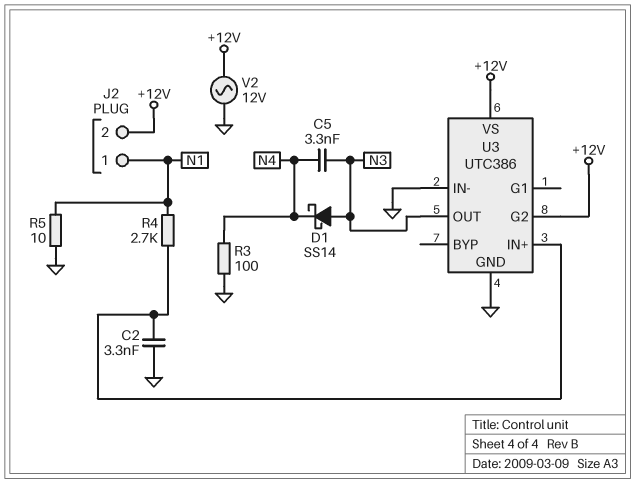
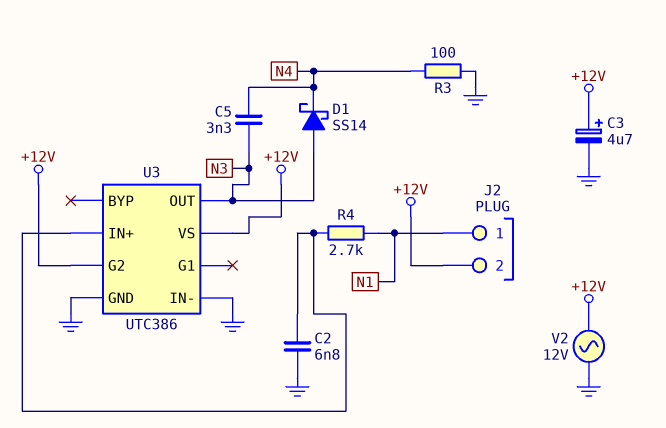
C2: 3.3nF (GND, U3/IN+) -> 6.8nF (GND, U3/IN+)
C3: none -> 4.7uF (plus +12V, minus GND)
R5: 10 (GND, N1) -> none

